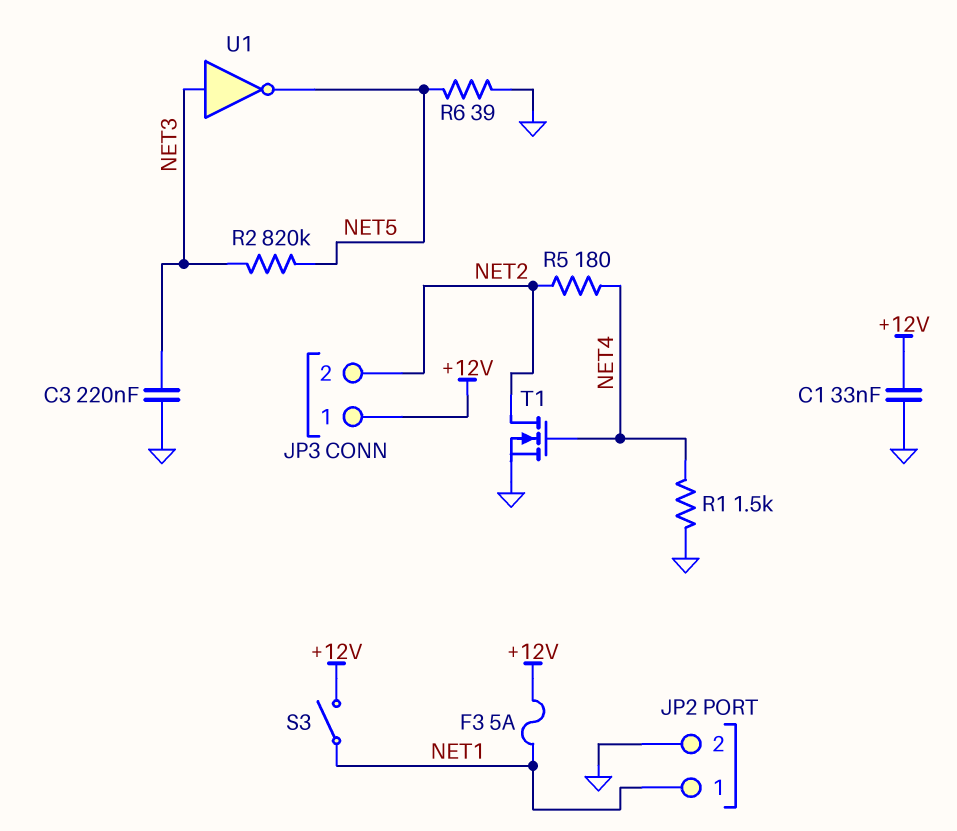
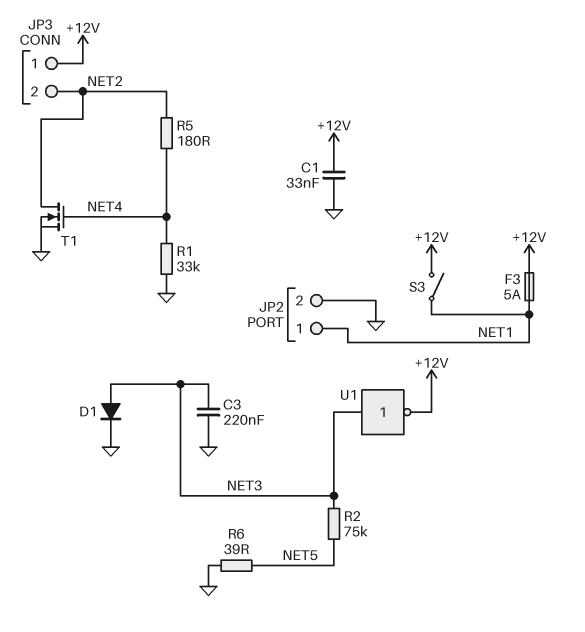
D1: none -> diode (A NET3, K GND)
R1: 1.5k (GND, NET4) -> 33k (GND, NET4)
R2: 820k (NET3, NET5) -> 75k (NET3, NET5)
U1: NOT (in NET3, out NET5) -> NOT (in NET3, out +12V)

